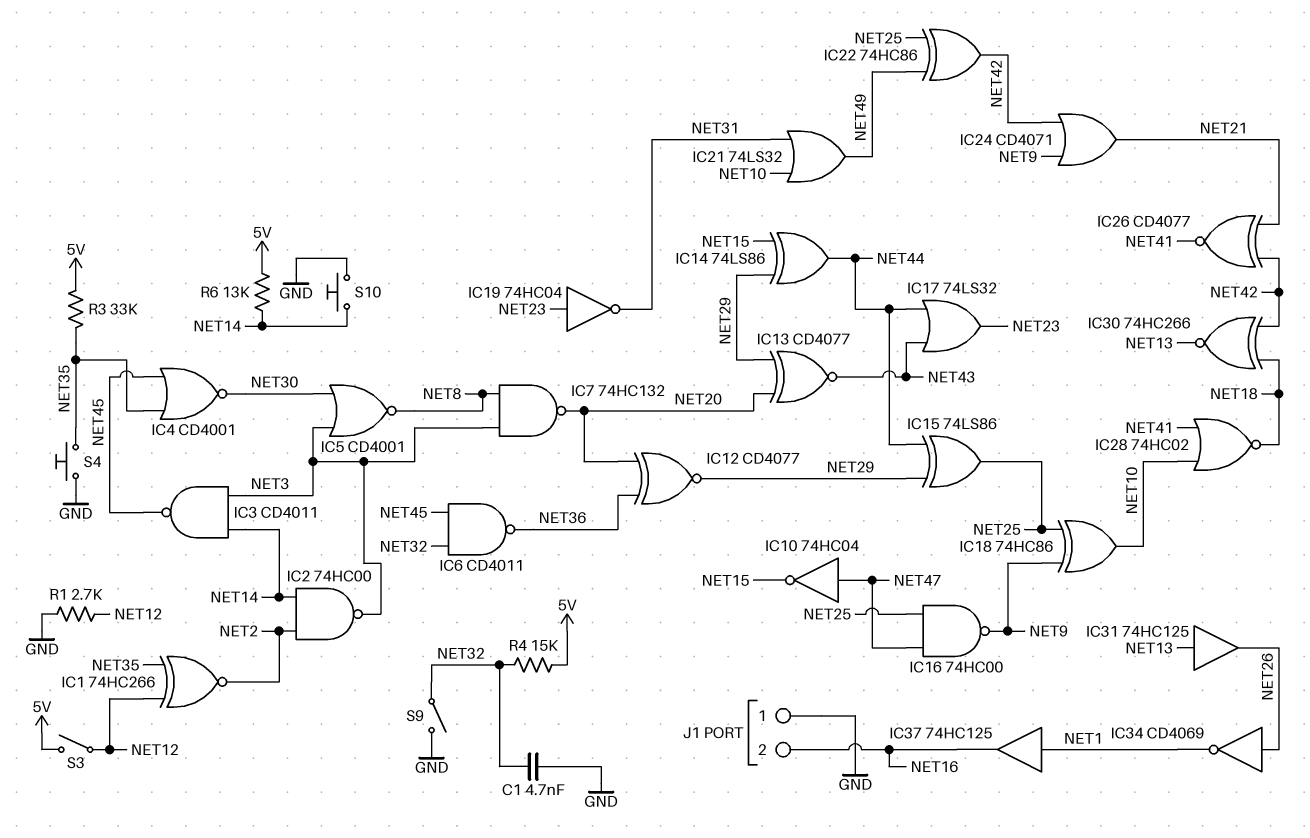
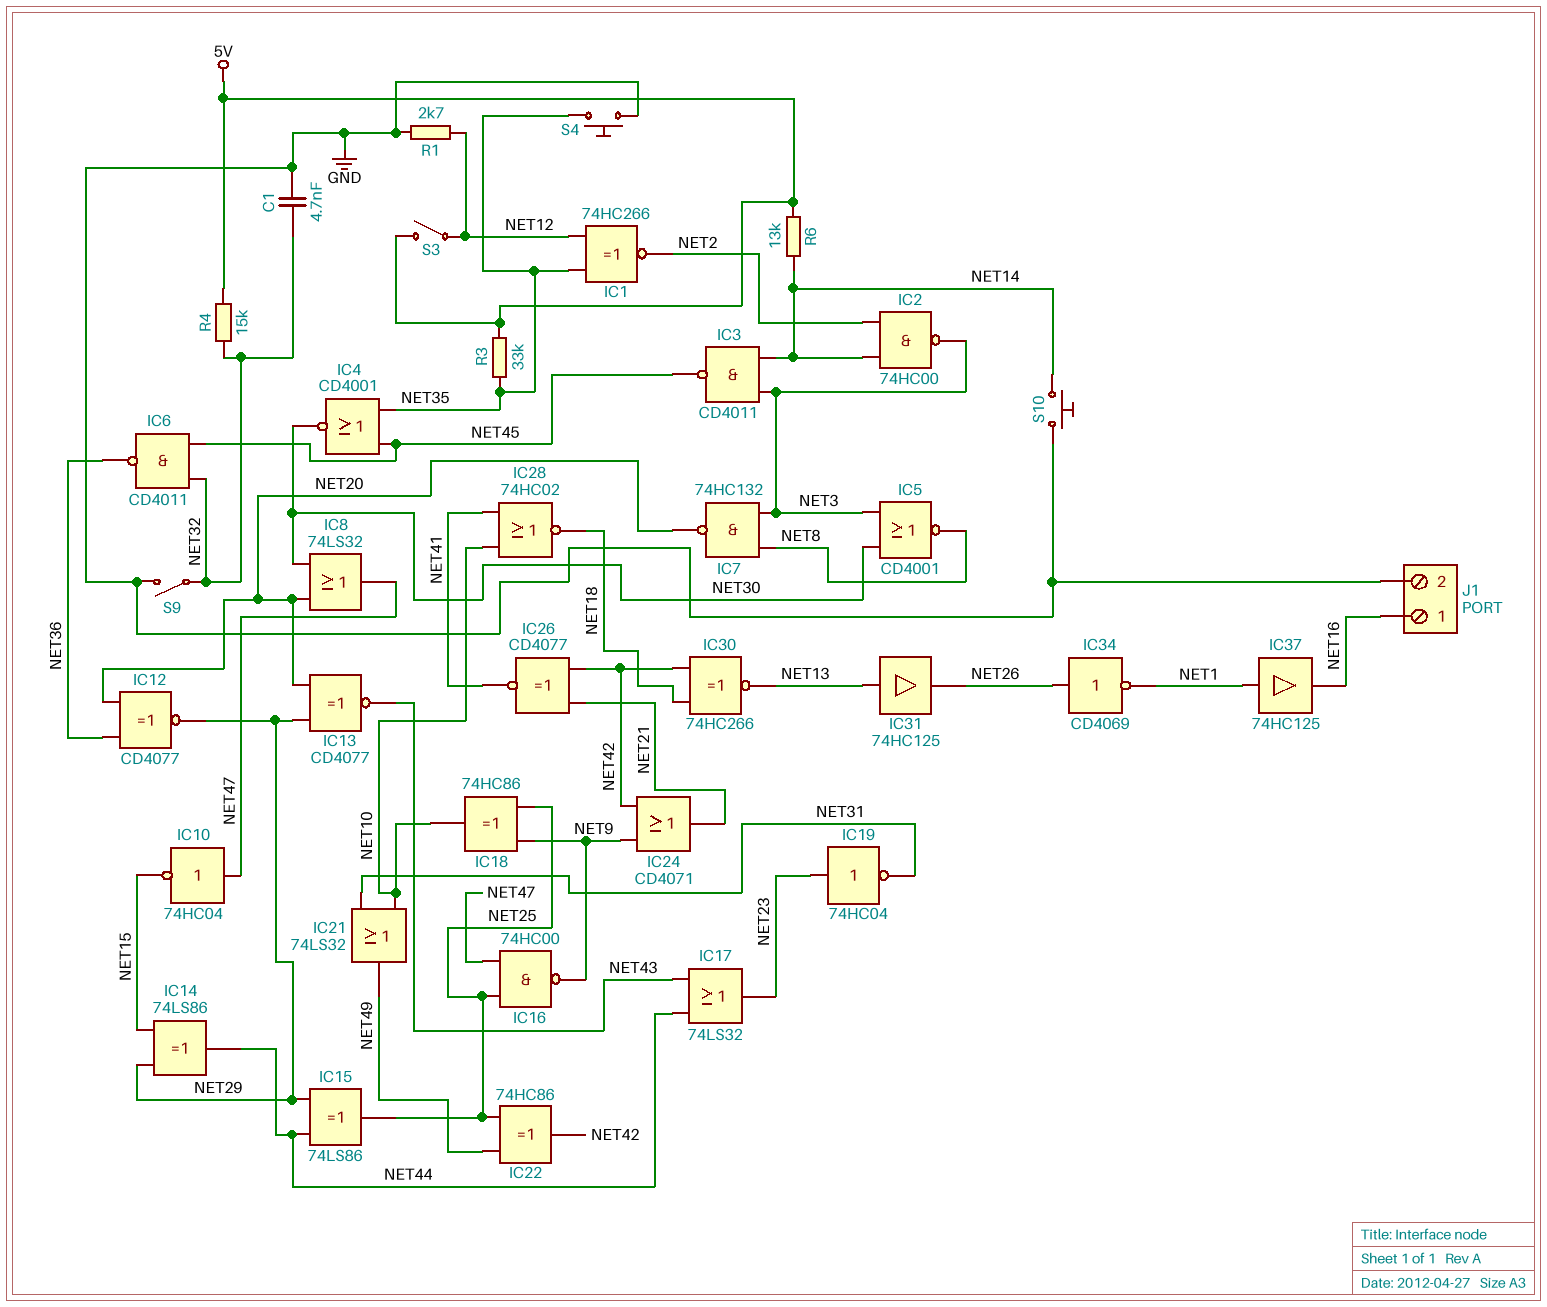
IC8: none -> OR 74LS32 (in NET20, in NET30, out NET47)
J1 pin 1: GND -> NET16
J1 pin 2: NET16 -> GND

